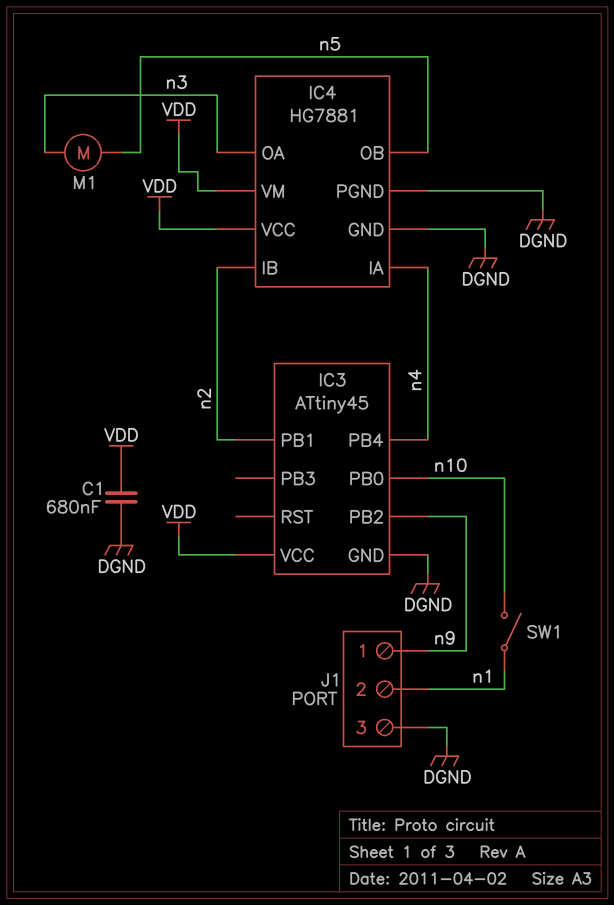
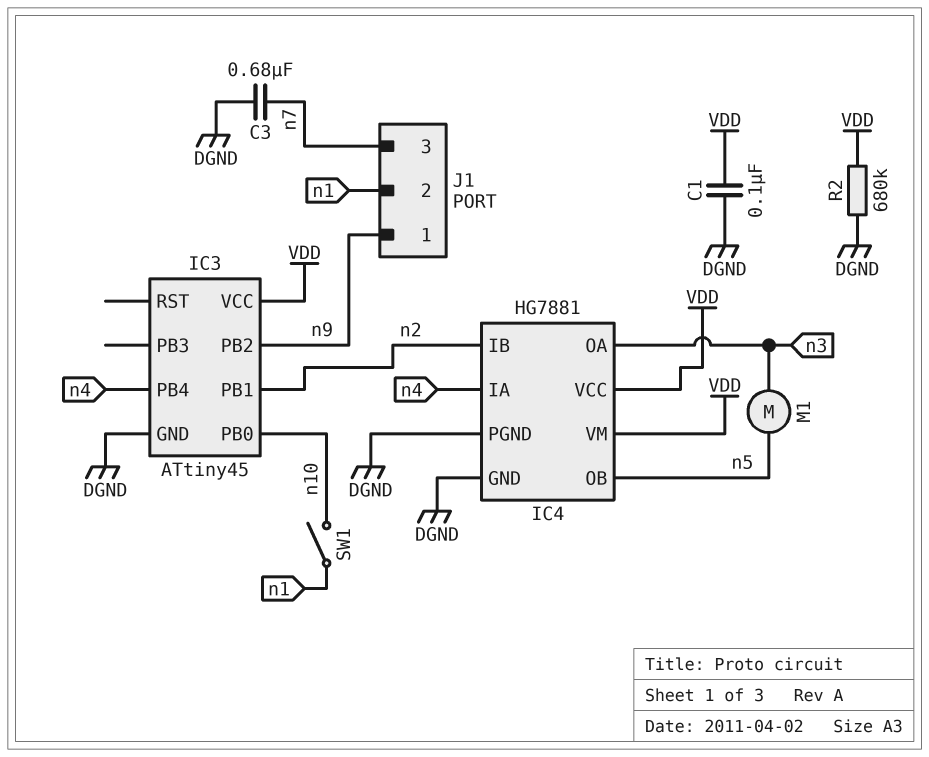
C1: 680nF (DGND, VDD) -> 100nF (DGND, VDD)
C3: none -> 680nF (DGND, n7)
J1 pin 3: DGND -> n7
R2: none -> 680k (DGND, VDD)

